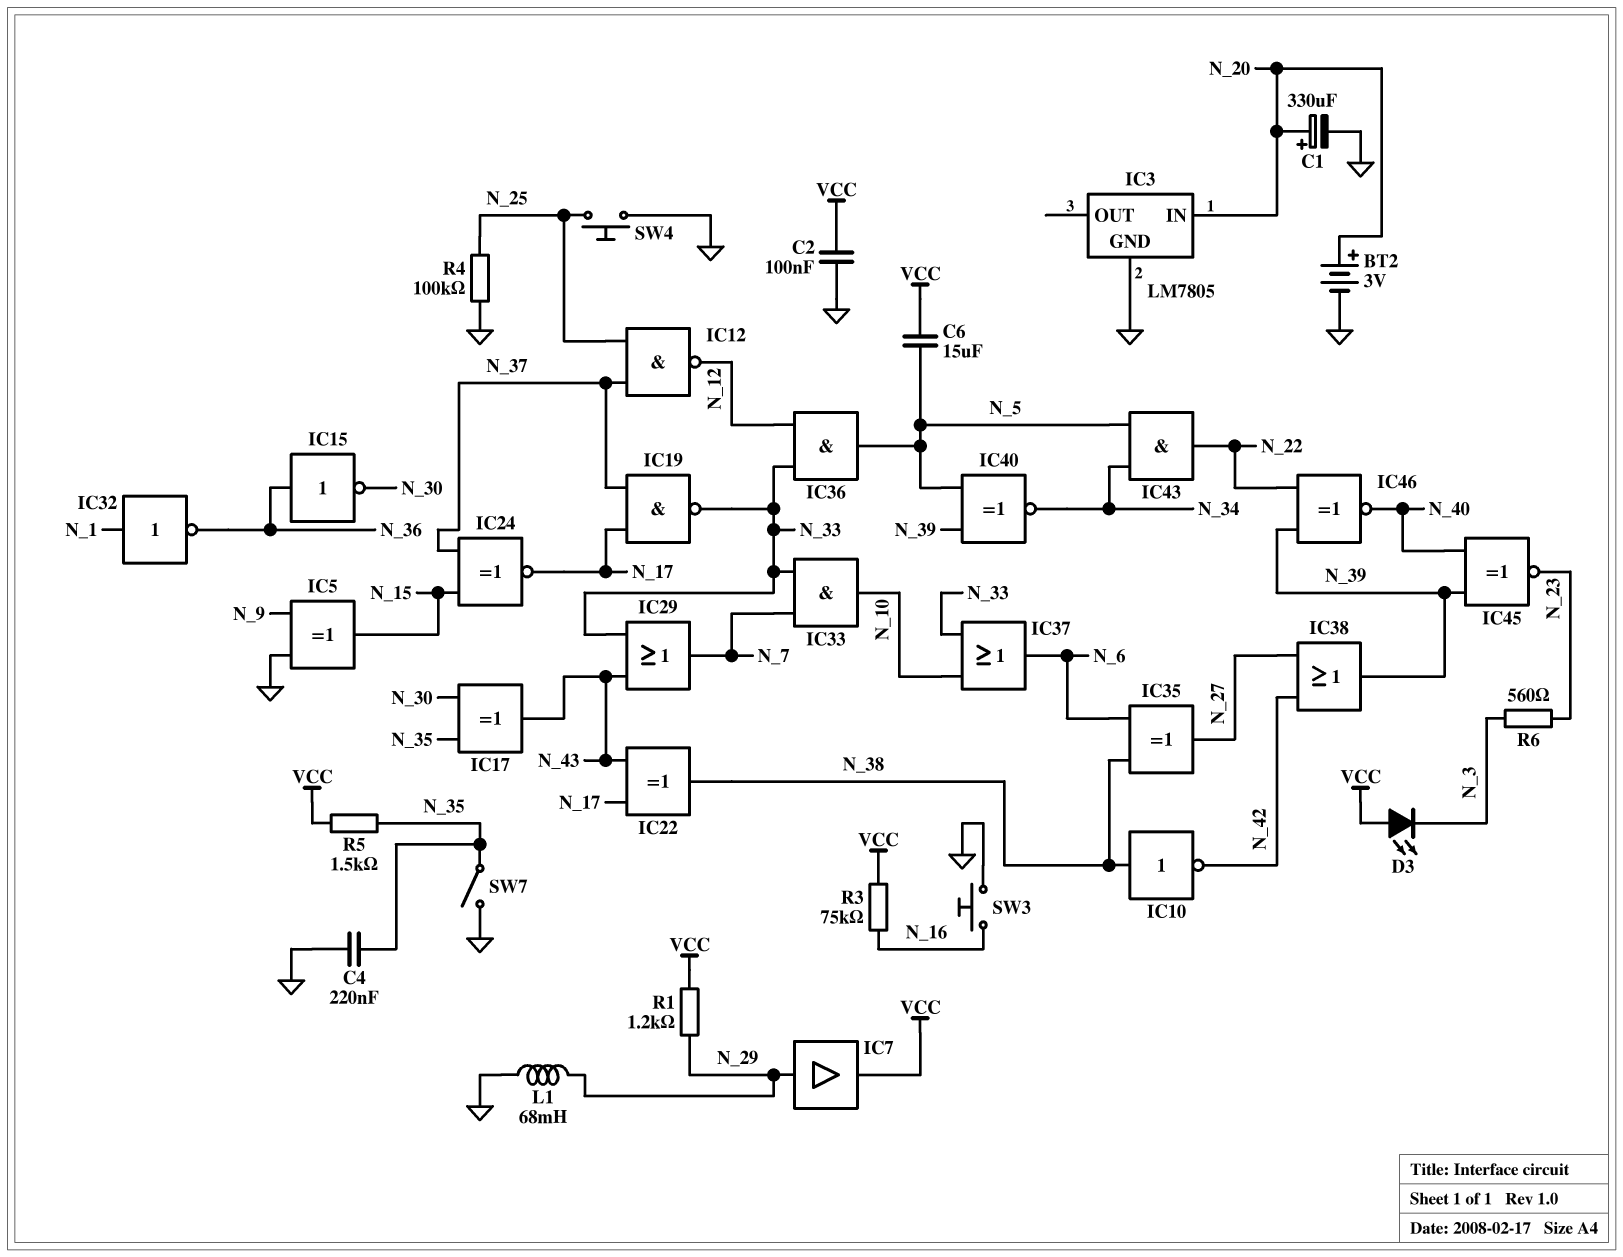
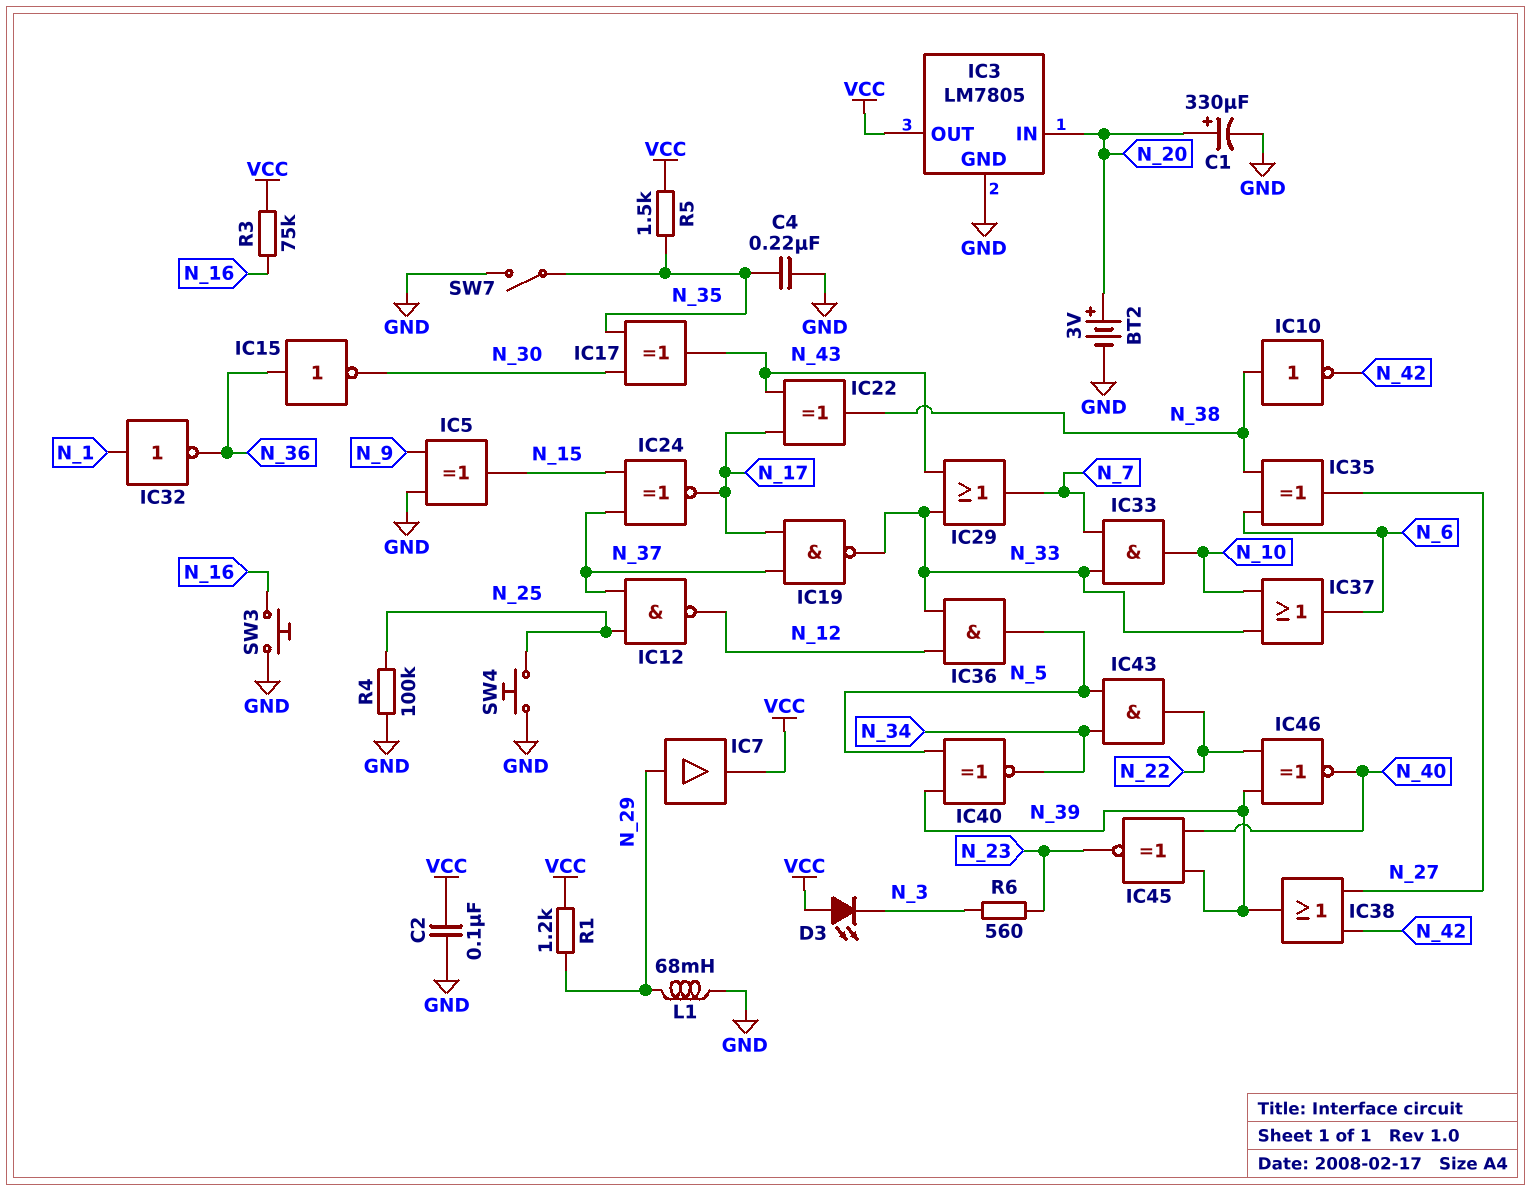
C6: 15uF (N_5, VCC) -> none
IC3 pin OUT: none -> VCC

